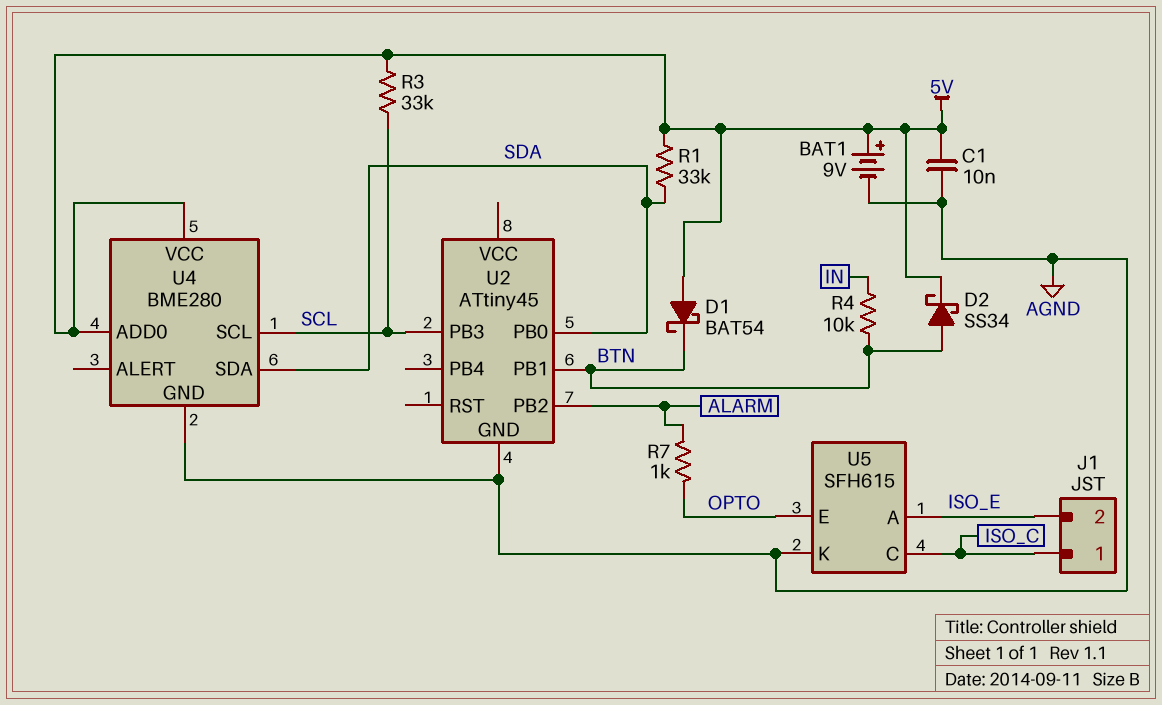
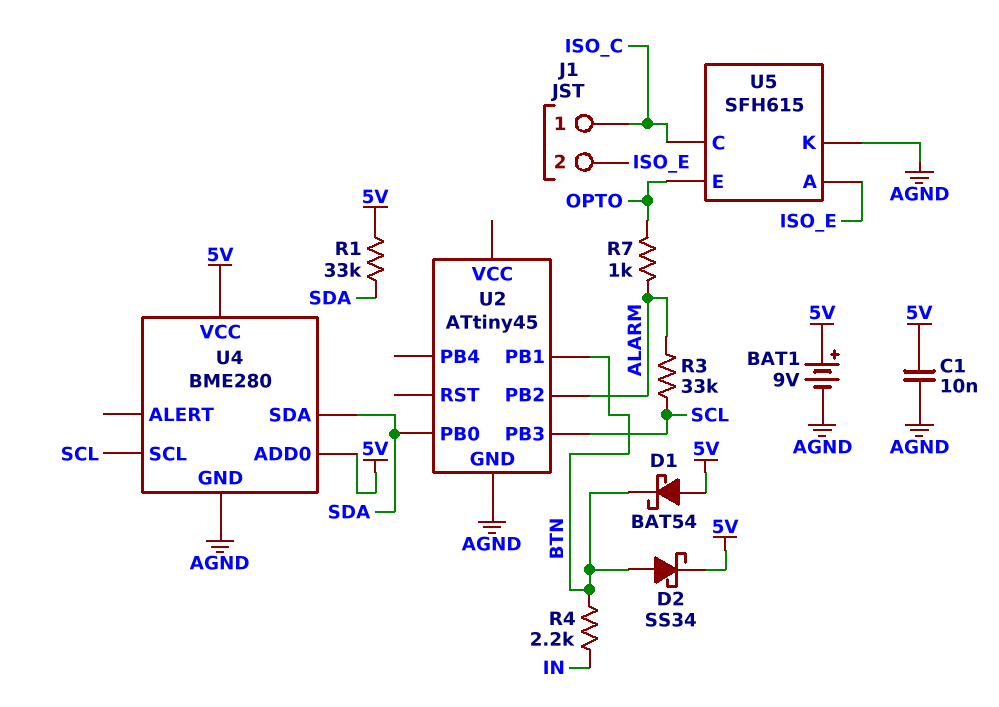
R3: 33k (5V, SCL) -> 33k (ALARM, SCL)
R4: 10k (BTN, IN) -> 2.2k (BTN, IN)

